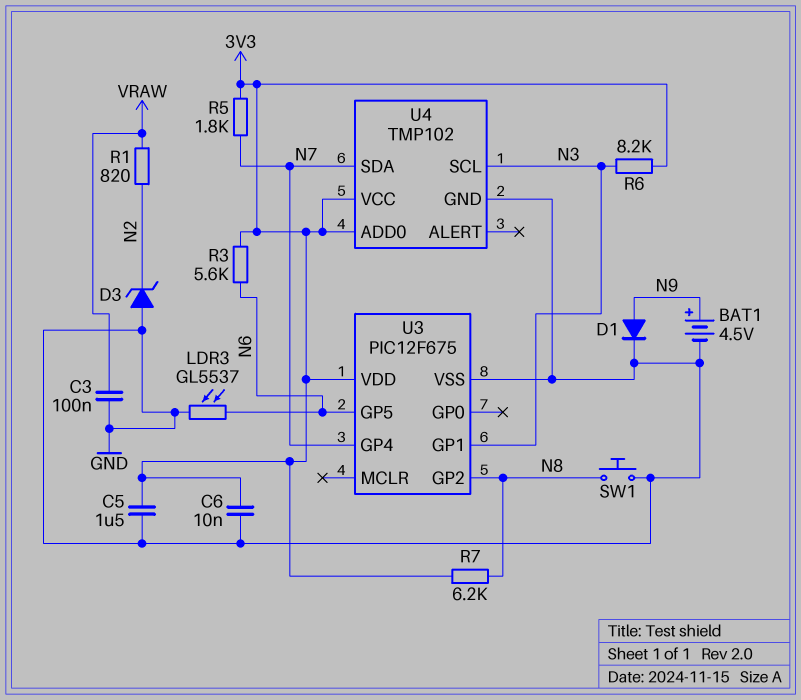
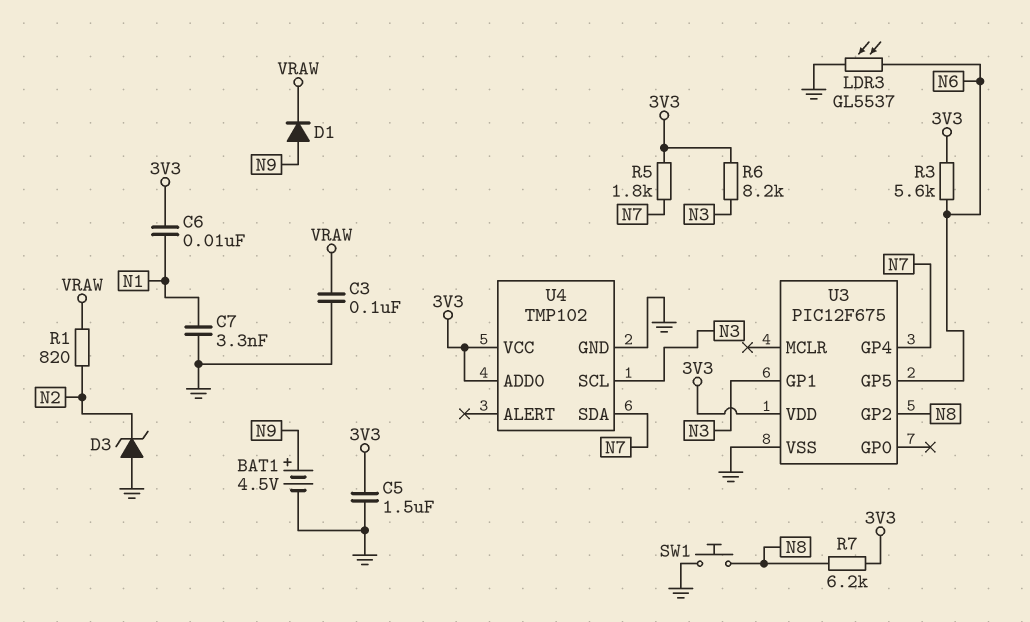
C6: 10nF (3V3, GND) -> 10nF (3V3, N1)
C7: none -> 3.3nF (GND, N1)
D1: diode (A N9, K GND) -> diode (A N9, K VRAW)

